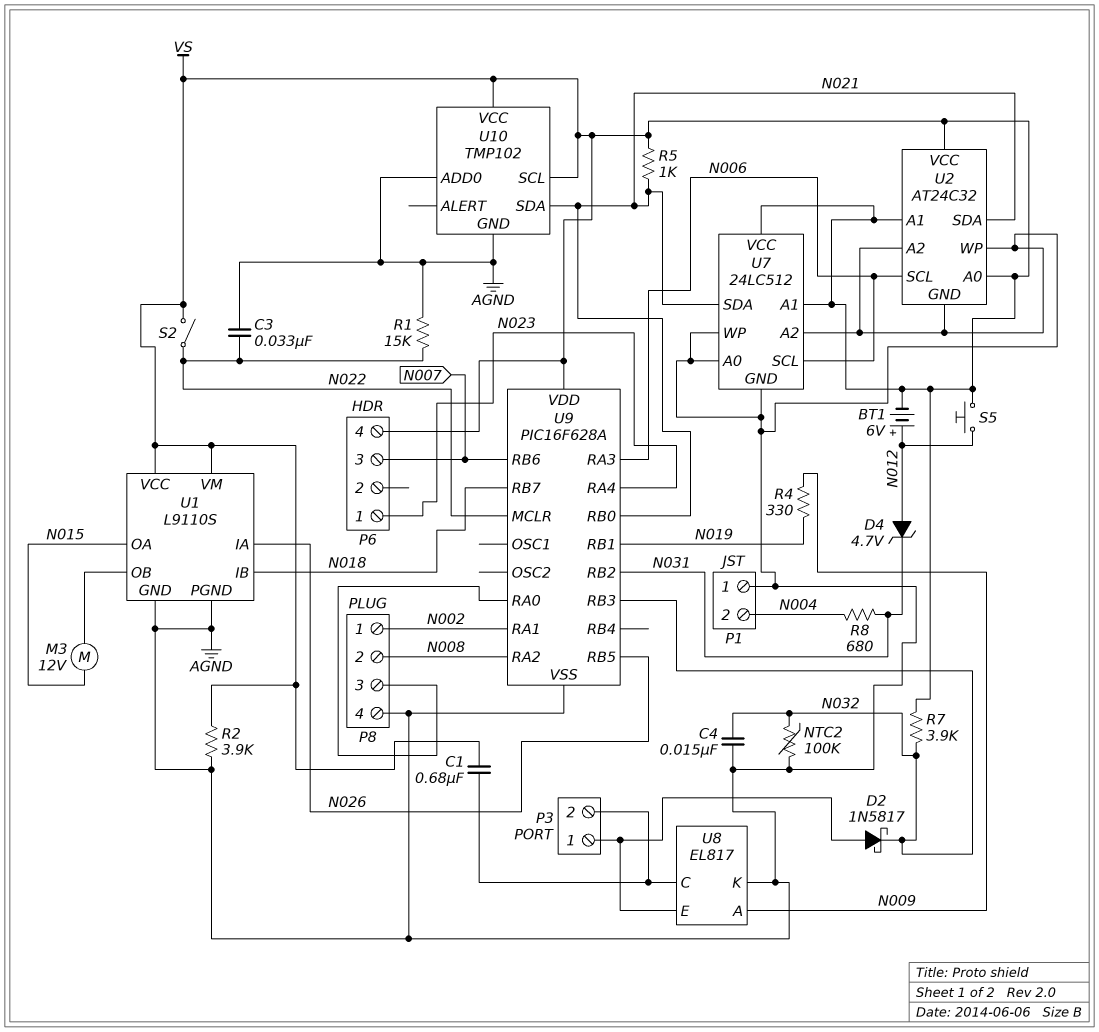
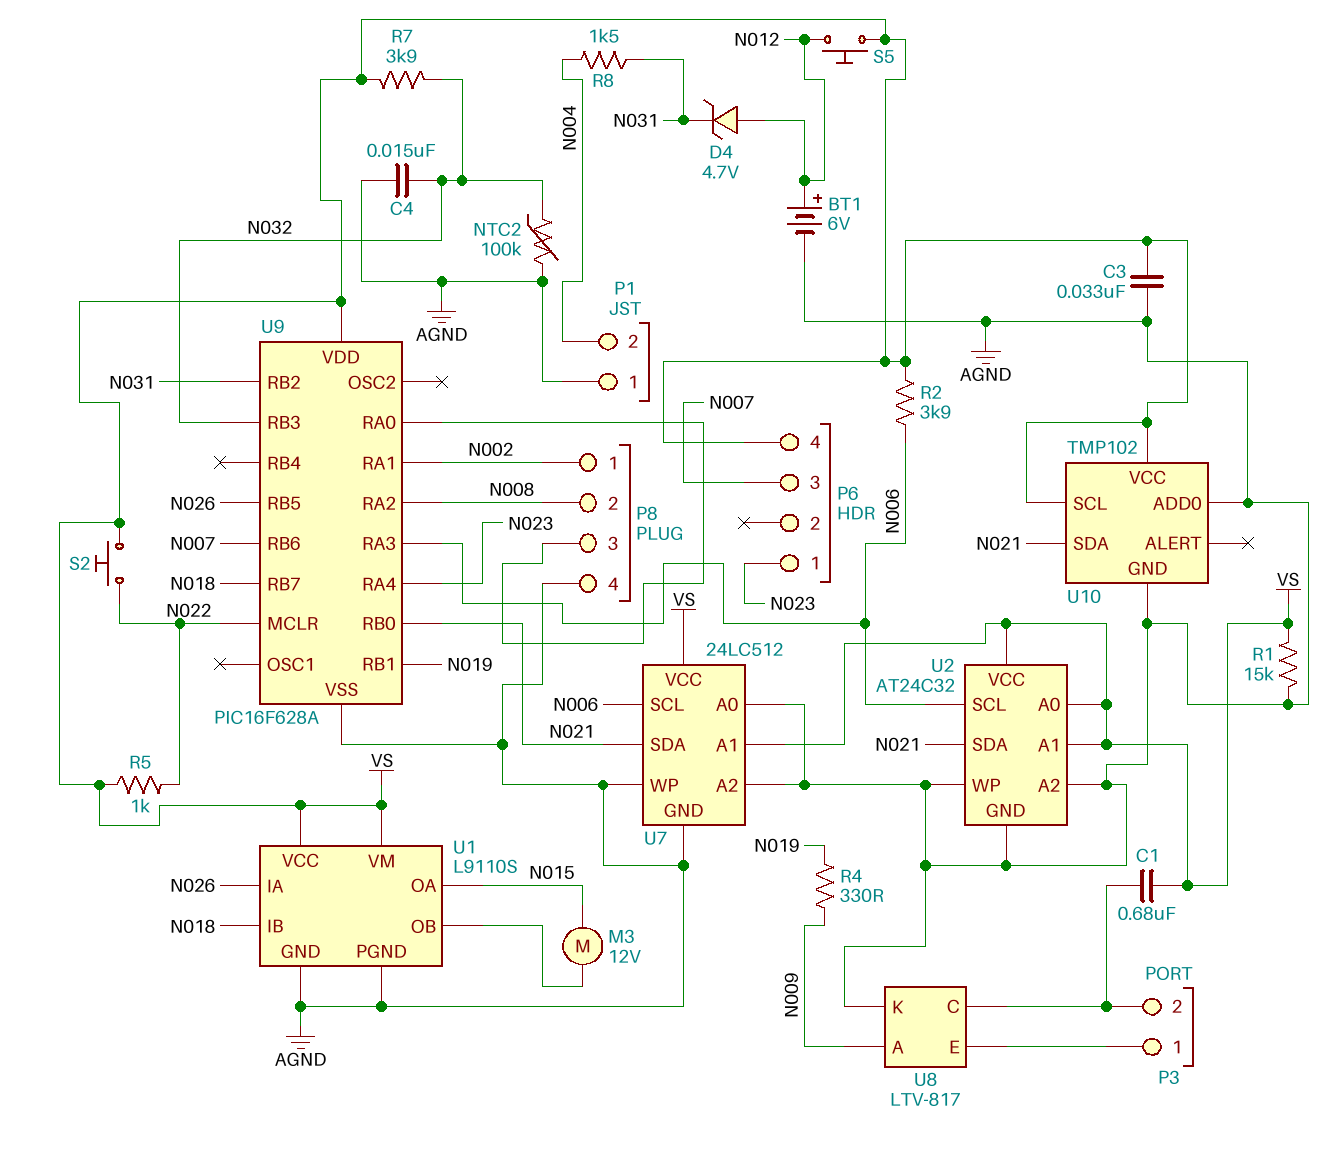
BT1: 6V (plus N012, minus VS) -> 6V (plus N012, minus AGND)
C3: 33nF (AGND, N022) -> 33nF (AGND, VS)
D2: schottky 1N5817 (A P3/1, K N032) -> none
R1: 15k (AGND, N022) -> 15k (AGND, VS)
R2: 3.9k (AGND, VS) -> 3.9k (N006, VS)
R5: 1k (N021, VS) -> 1k (N022, VS)
R8: 680 (N004, N031) -> 1.5k (N004, N031)
S2: switch (N022, VS) -> button (N022, VS)
U8: EL817 -> LTV-817

